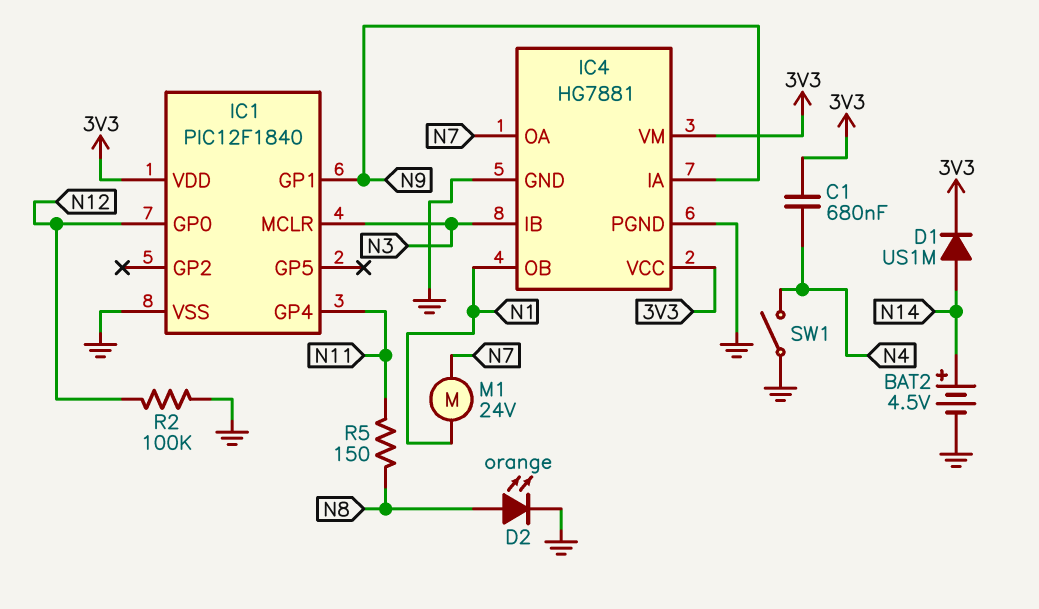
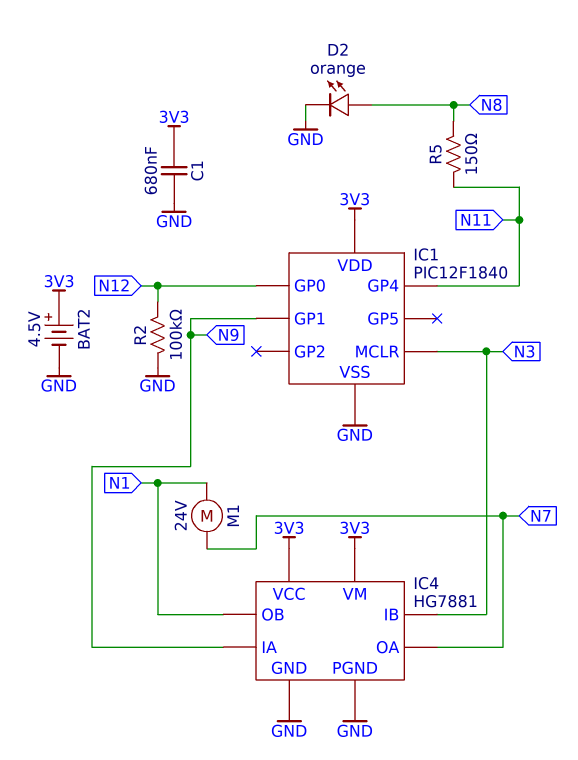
BAT2: 4.5V (plus N14, minus GND) -> 4.5V (plus 3V3, minus GND)
C1: 680nF (3V3, N4) -> 680nF (3V3, GND)
D1: diode US1M (A N14, K 3V3) -> none
SW1: switch (GND, N4) -> none

